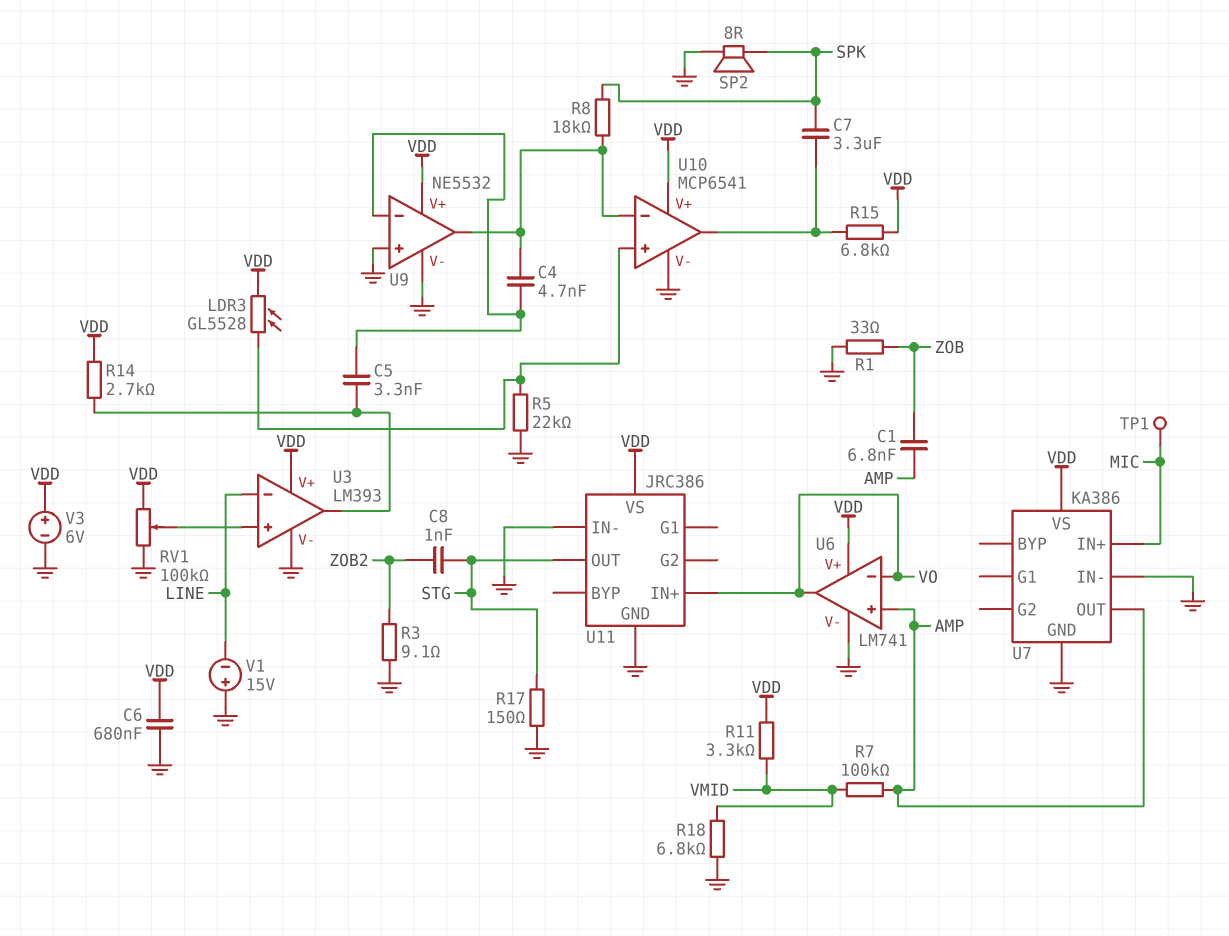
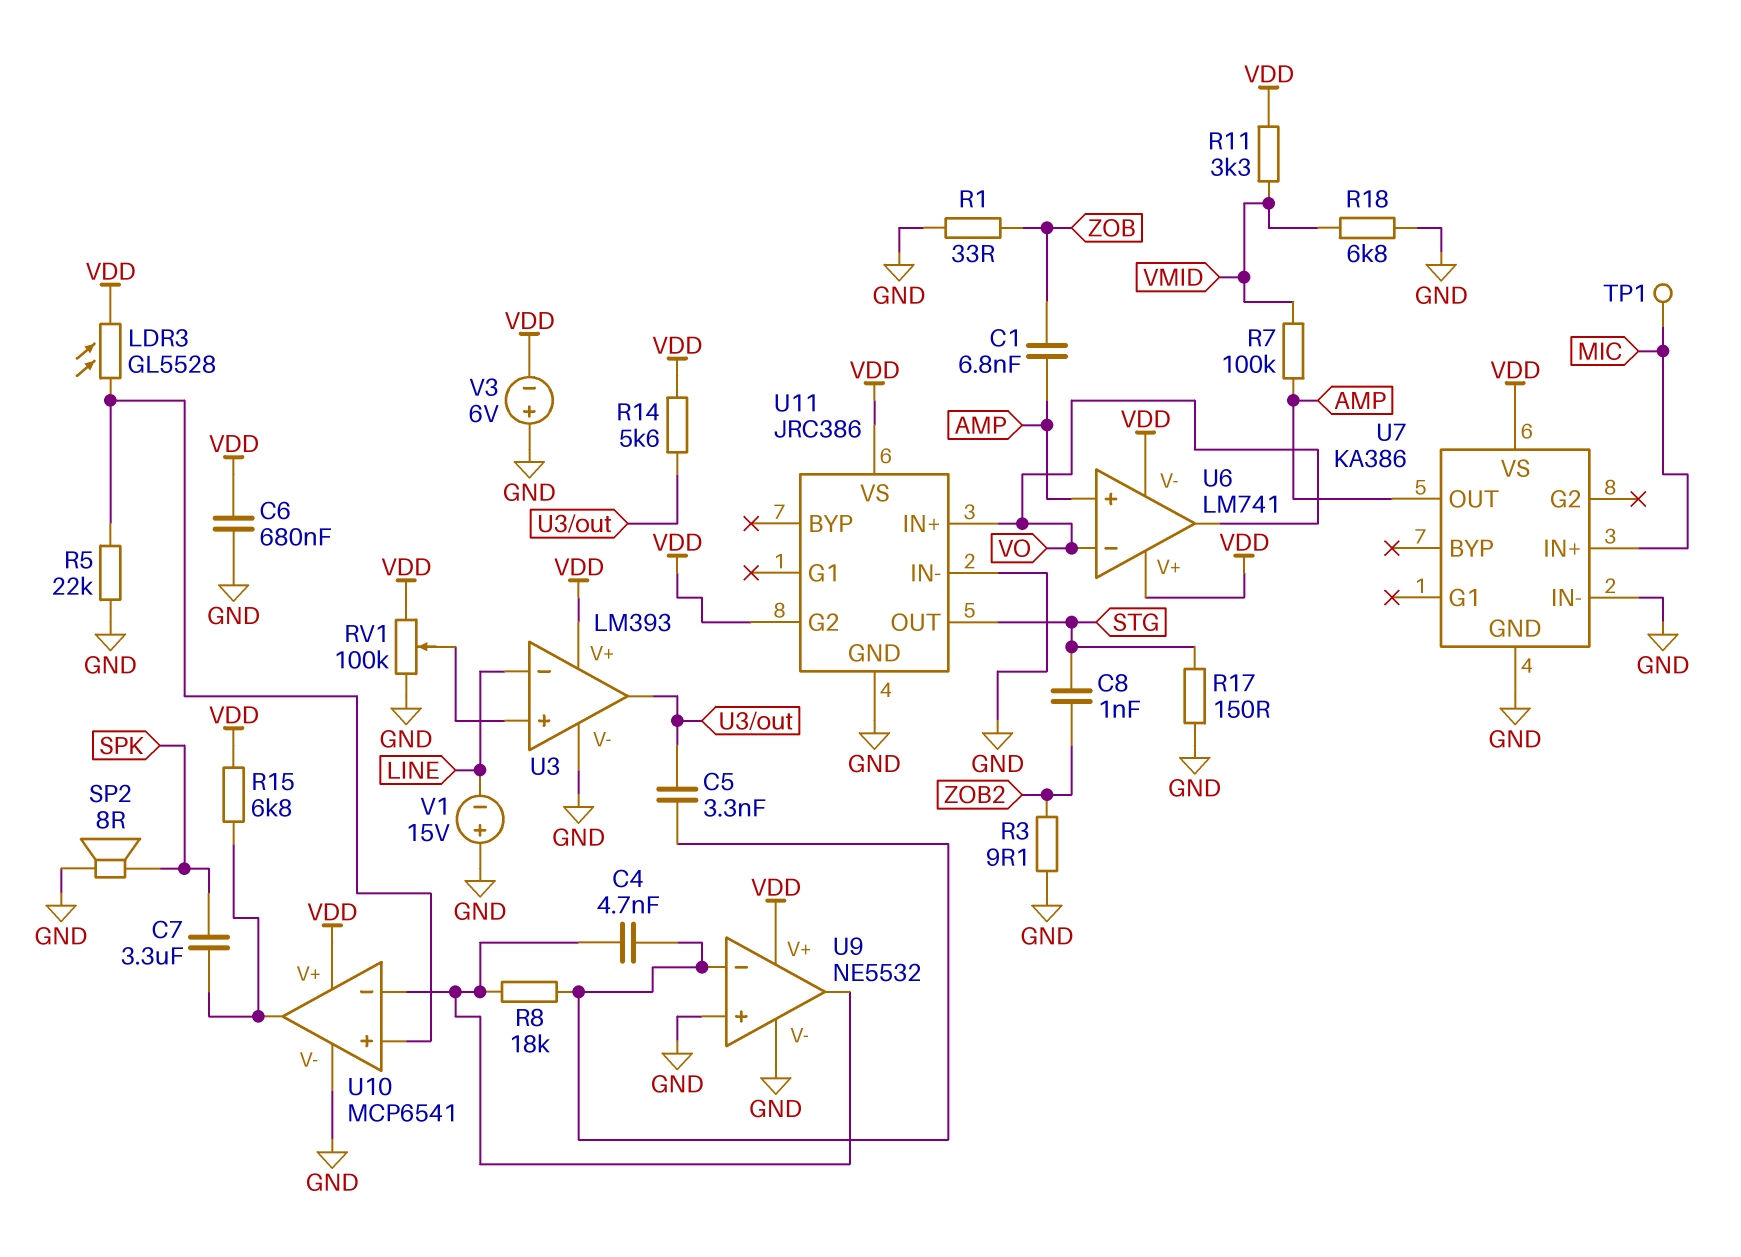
R8: 18k (SPK, U9/out) -> 18k (U9/in-, U9/out)
R14: 2.7k (U3/out, VDD) -> 5.6k (U3/out, VDD)
U6 pin V-: GND -> VDD
U11 pin G2: none -> VDD
V3: 6V (plus VDD, minus GND) -> 6V (plus GND, minus VDD)

